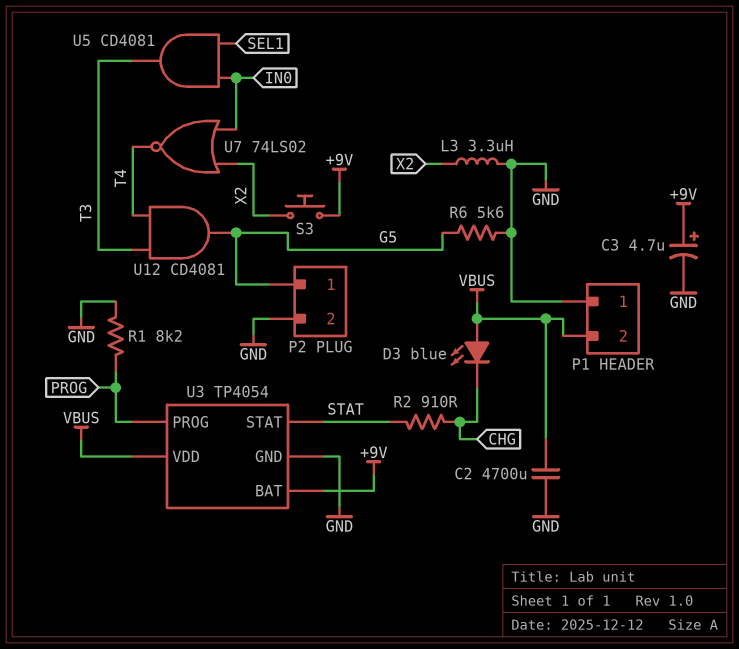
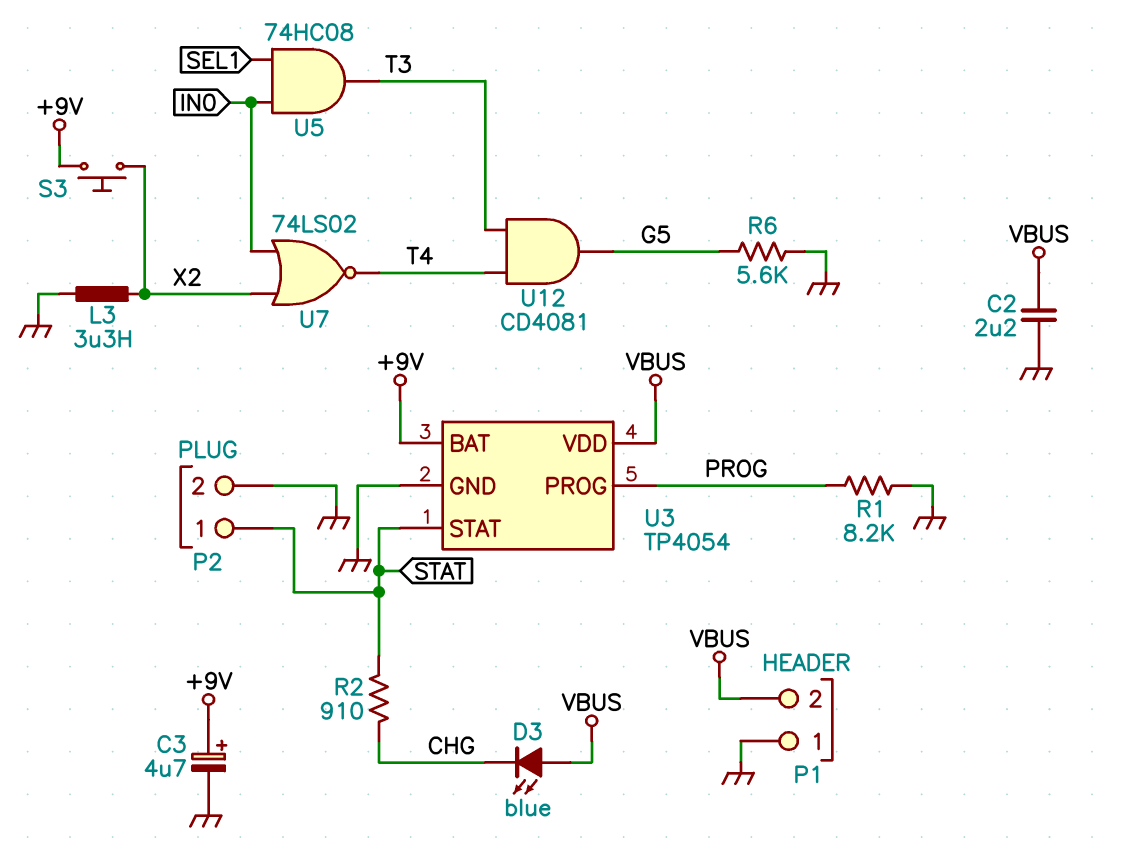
C2: 4700uF (GND, VBUS) -> 2.2uF (GND, VBUS)
P2 pin 1: G5 -> STAT
U5: AND CD4081 (in IN0, in SEL1, out T3) -> AND 74HC08 (in IN0, in SEL1, out T3)

